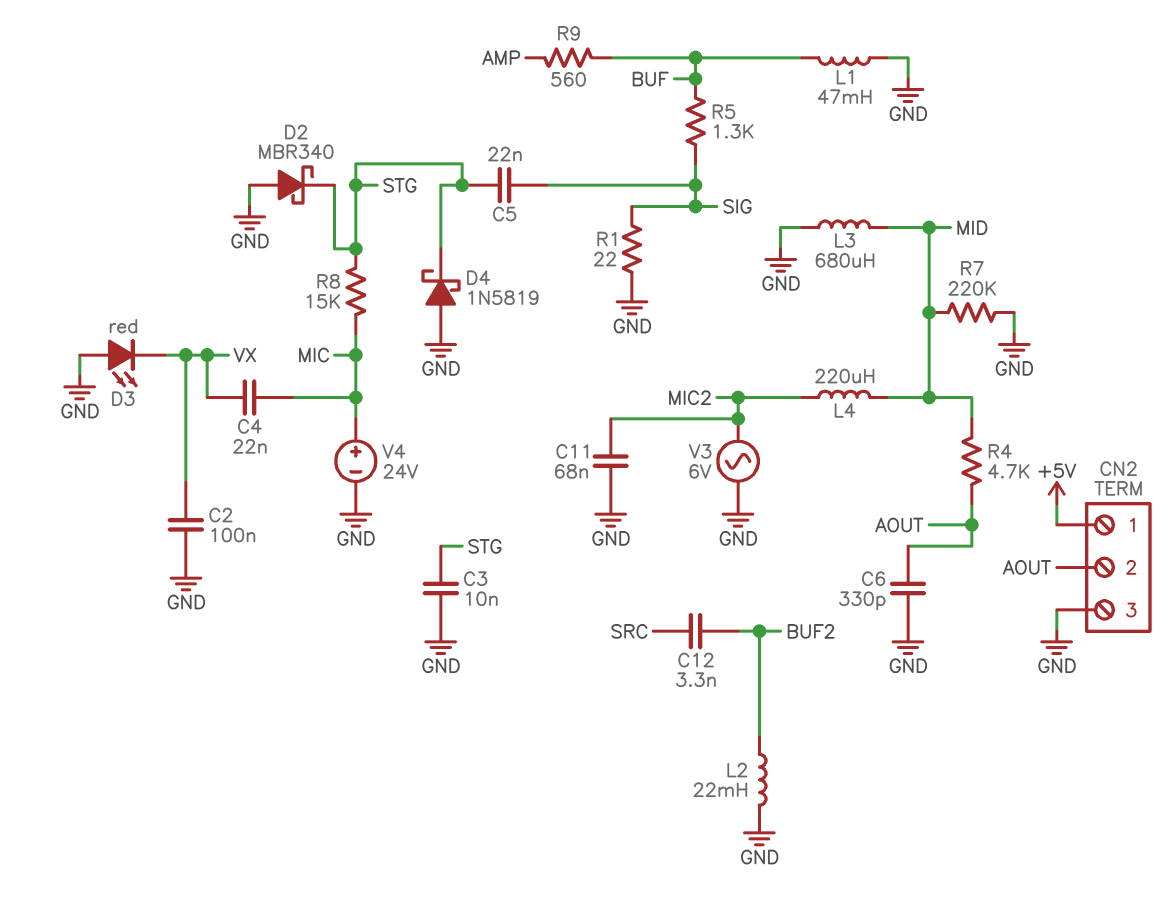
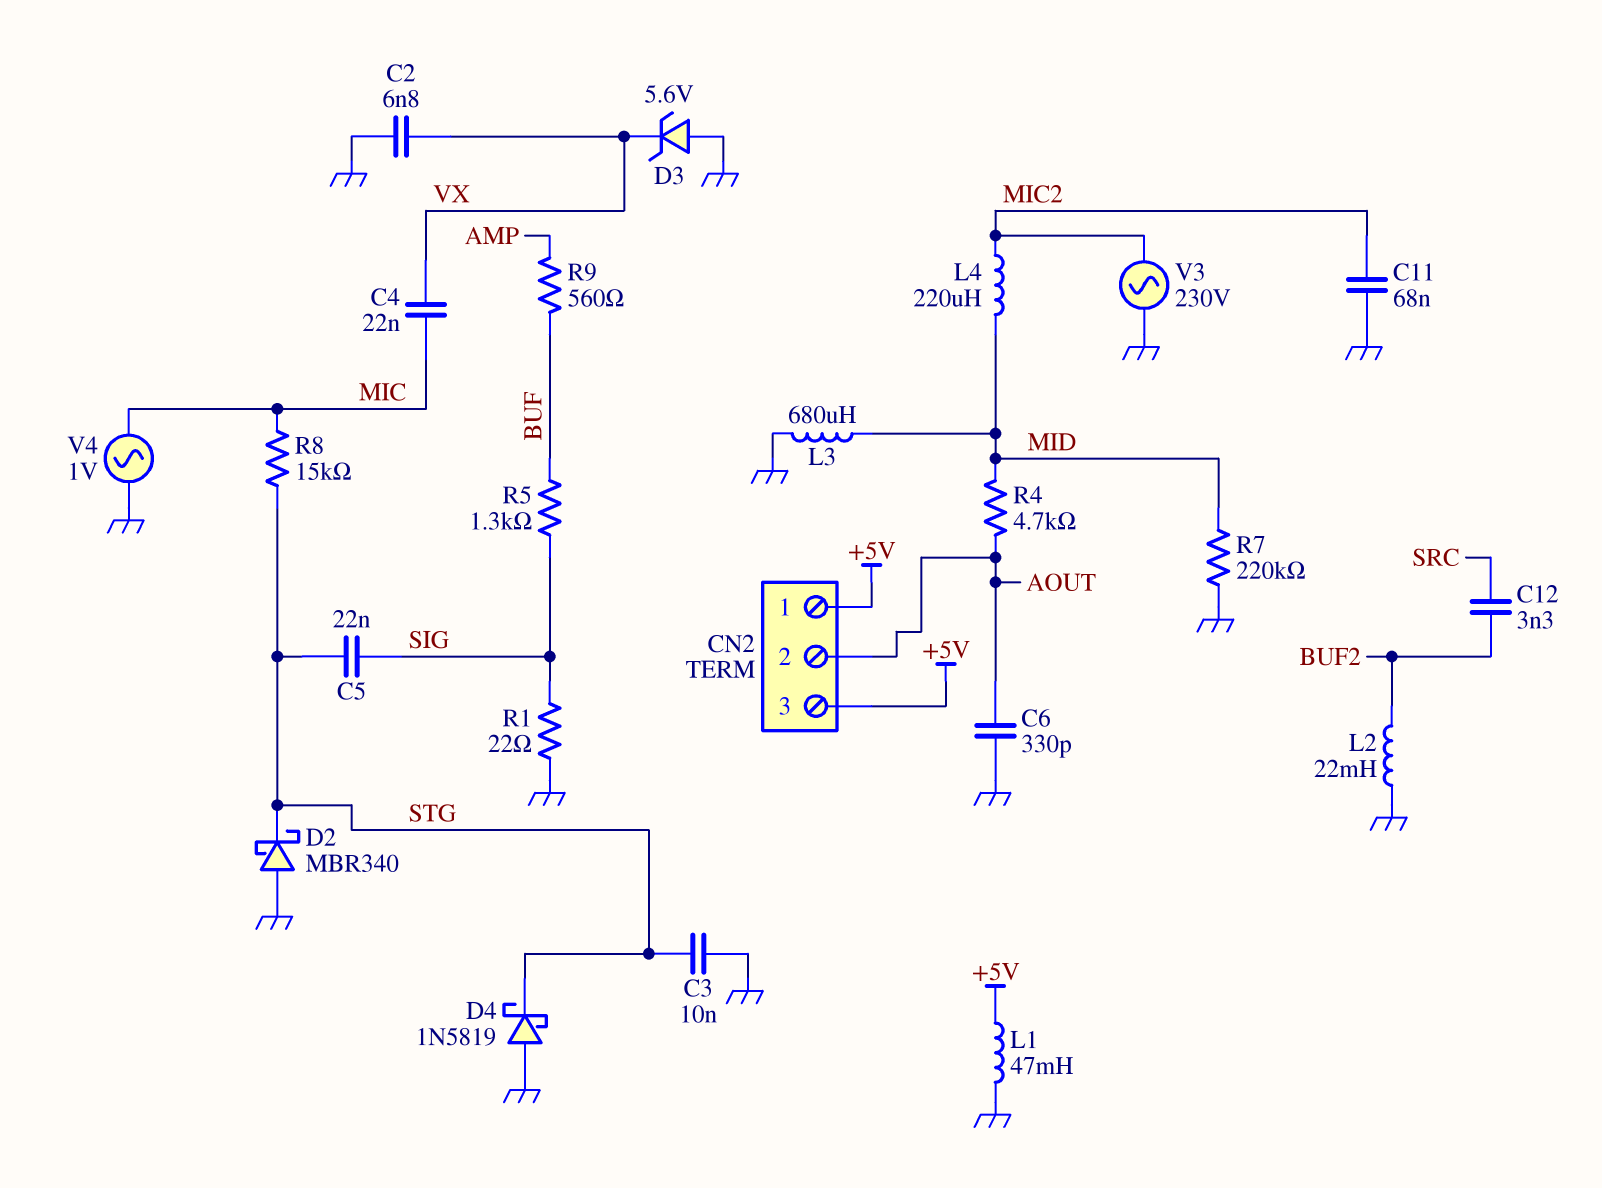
C2: 100nF (GND, VX) -> 6.8nF (GND, VX)
CN2 pin 3: GND -> +5V
D3: LED red (A GND, K VX) -> zener 5.6V (A GND, K VX)
L1: 47mH (BUF, GND) -> 47mH (+5V, GND)
V3: AC 6V (GND, MIC2) -> AC 230V (GND, MIC2)
V4: 24V (plus MIC, minus GND) -> AC 1V (GND, MIC)

